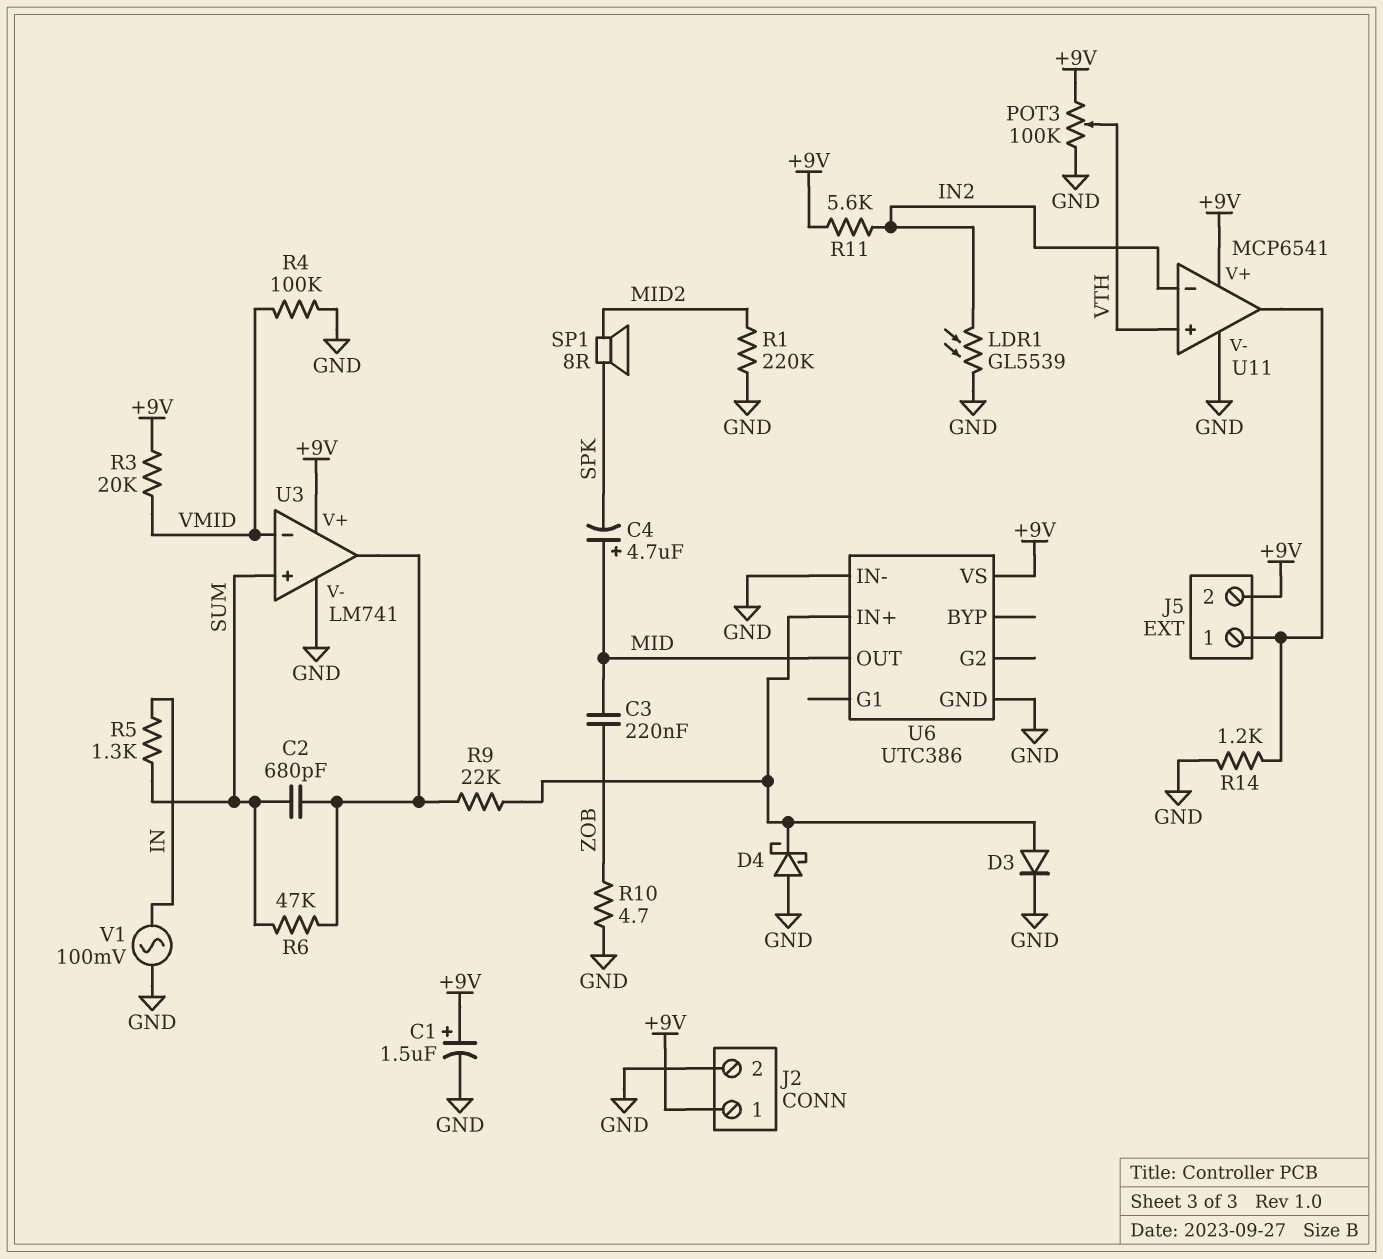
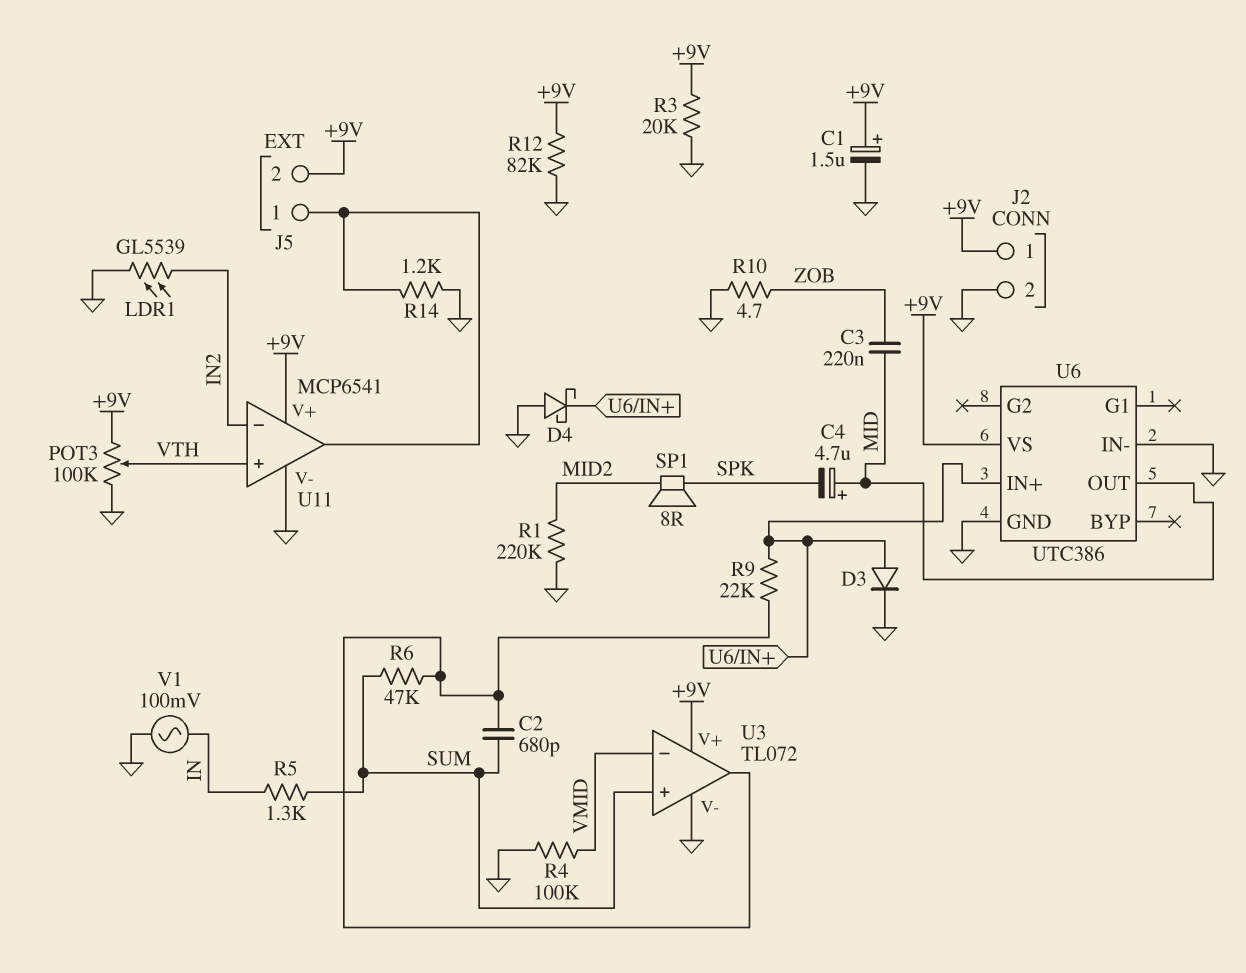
R3: 20k (+9V, VMID) -> 20k (+9V, GND)
R11: 5.6k (+9V, IN2) -> none
R12: none -> 82k (+9V, GND)
U3: LM741 -> TL072

